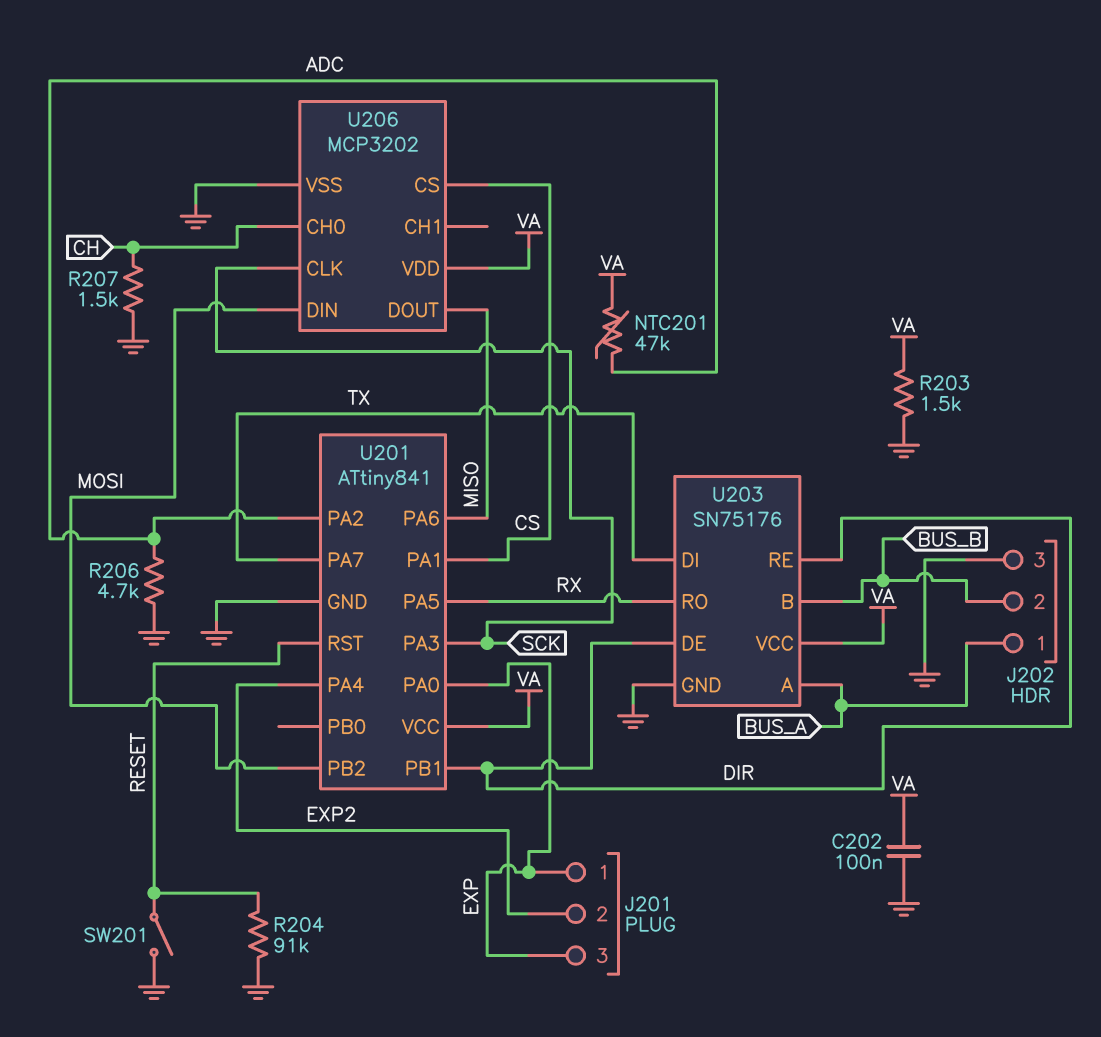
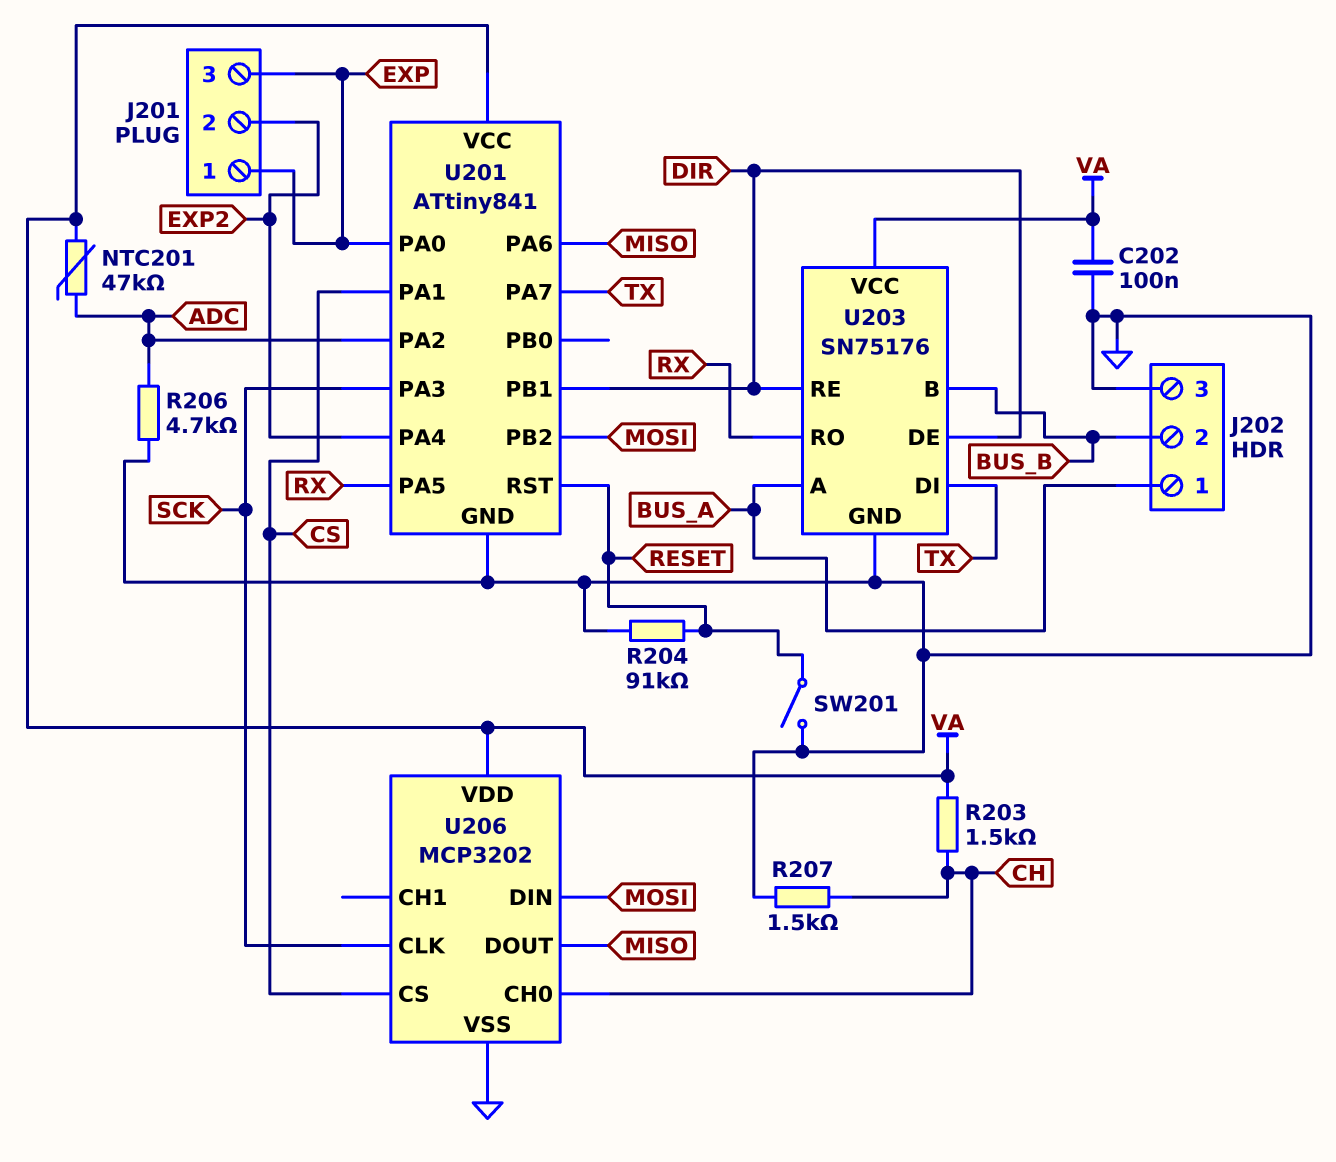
R203: 1.5k (GND, VA) -> 1.5k (CH, VA)

